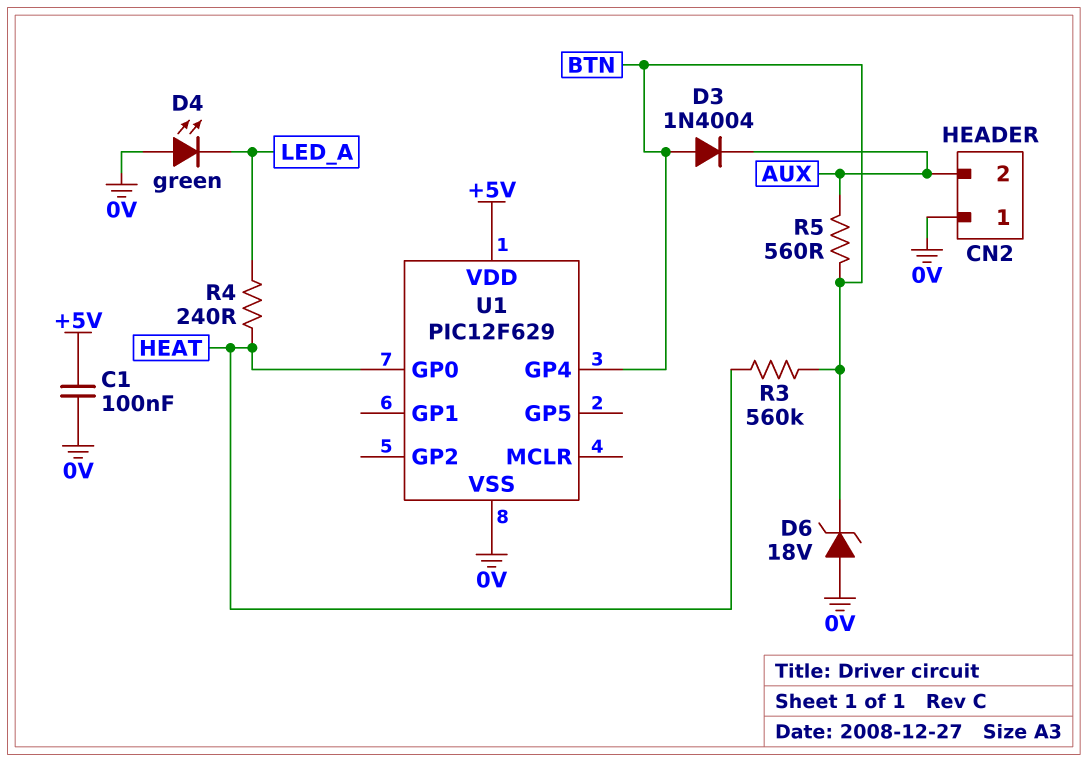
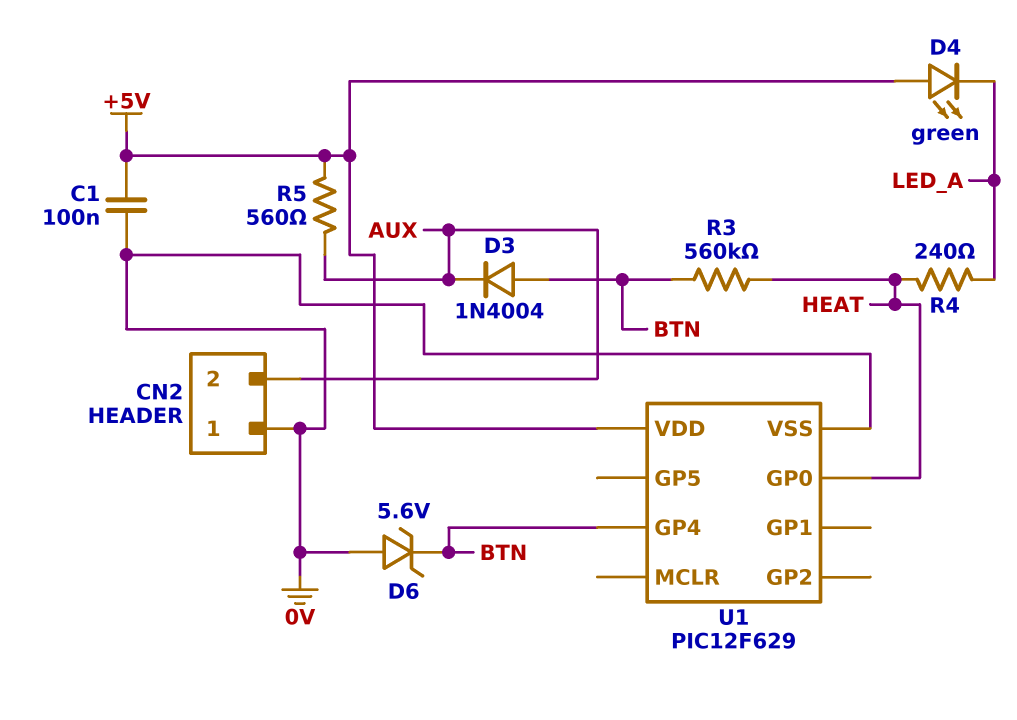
D4: LED green (A 0V, K LED_A) -> LED green (A +5V, K LED_A)
D6: zener 18V (A 0V, K BTN) -> zener 5.6V (A 0V, K BTN)
R5: 560 (AUX, BTN) -> 560 (+5V, AUX)

